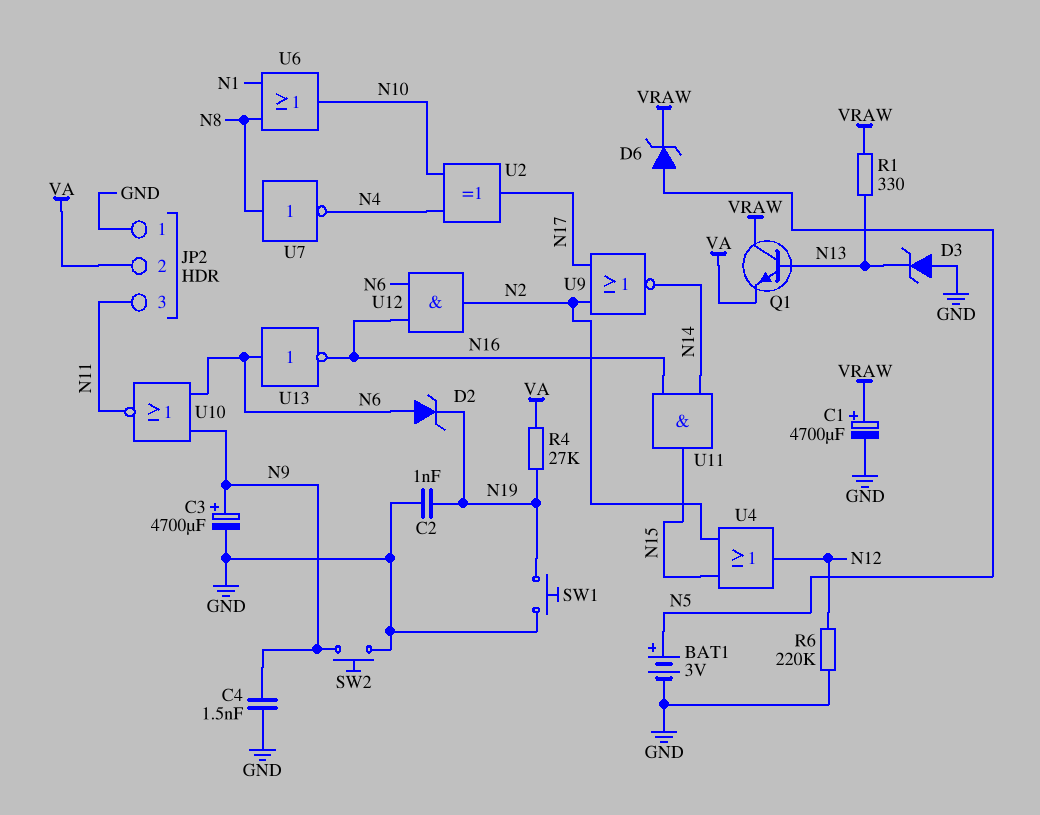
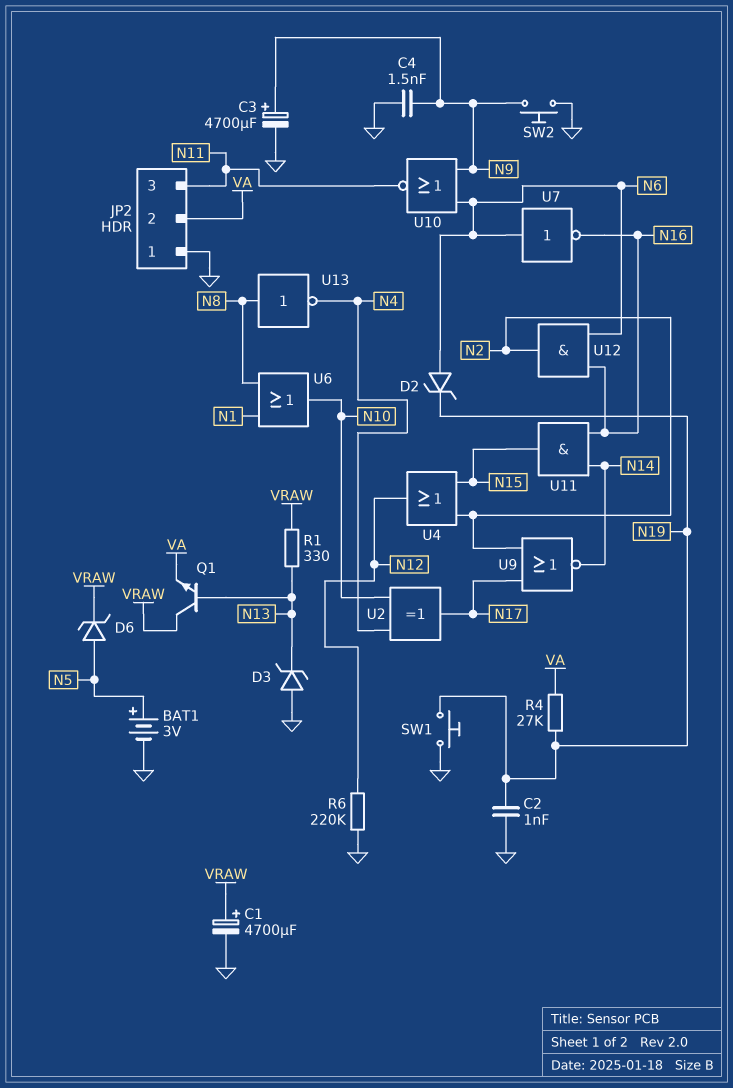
U7: NOT (in N8, out N4) -> NOT (in N6, out N16)
U13: NOT (in N6, out N16) -> NOT (in N8, out N4)

